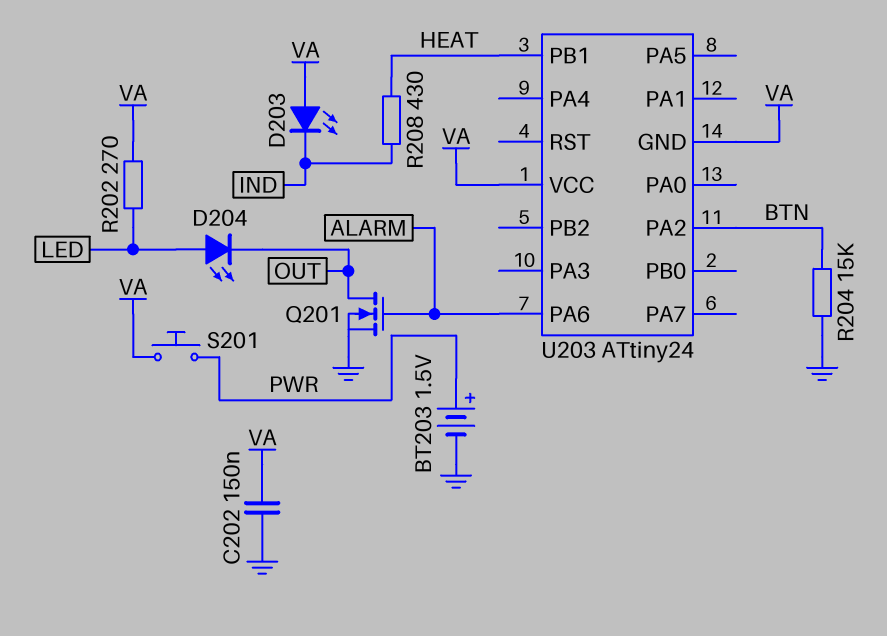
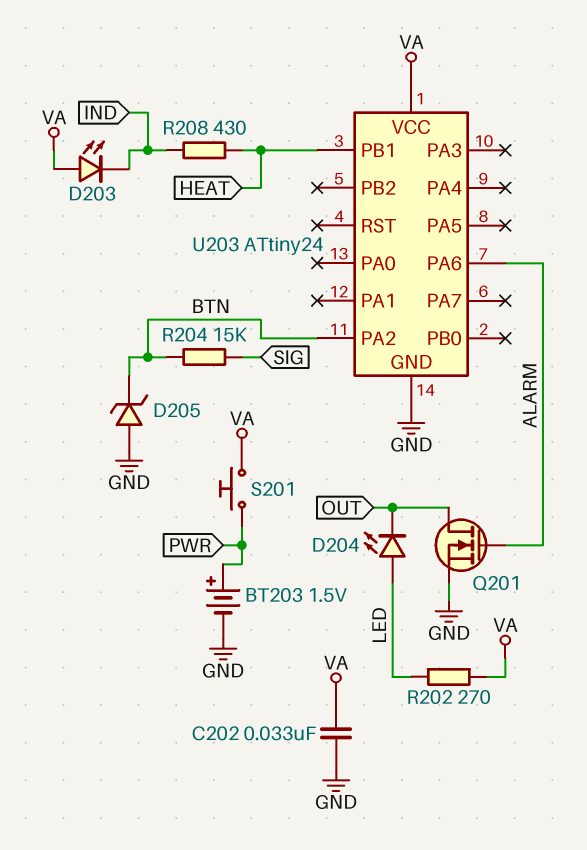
C202: 150nF (GND, VA) -> 33nF (GND, VA)
D205: none -> zener (A GND, K BTN)
R204: 15k (BTN, GND) -> 15k (BTN, SIG)
U203 pin GND: VA -> GND

